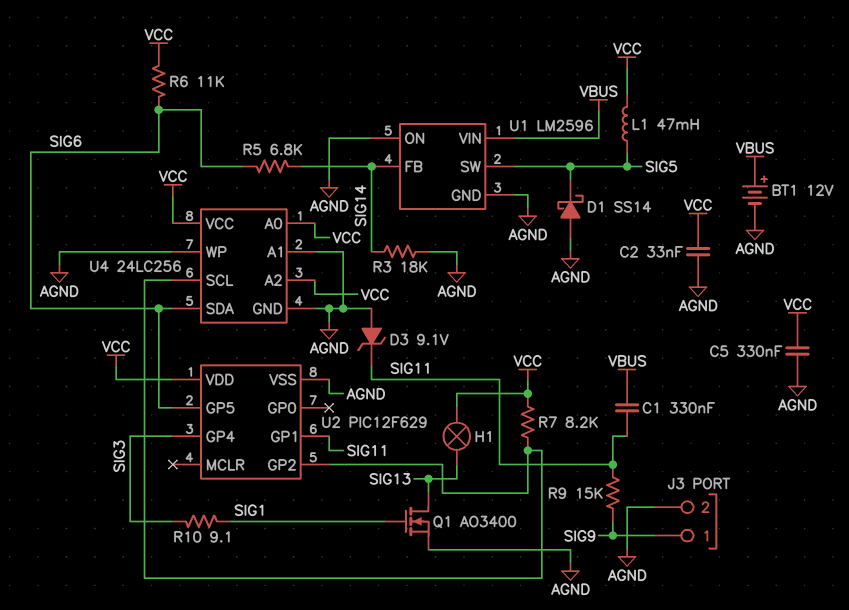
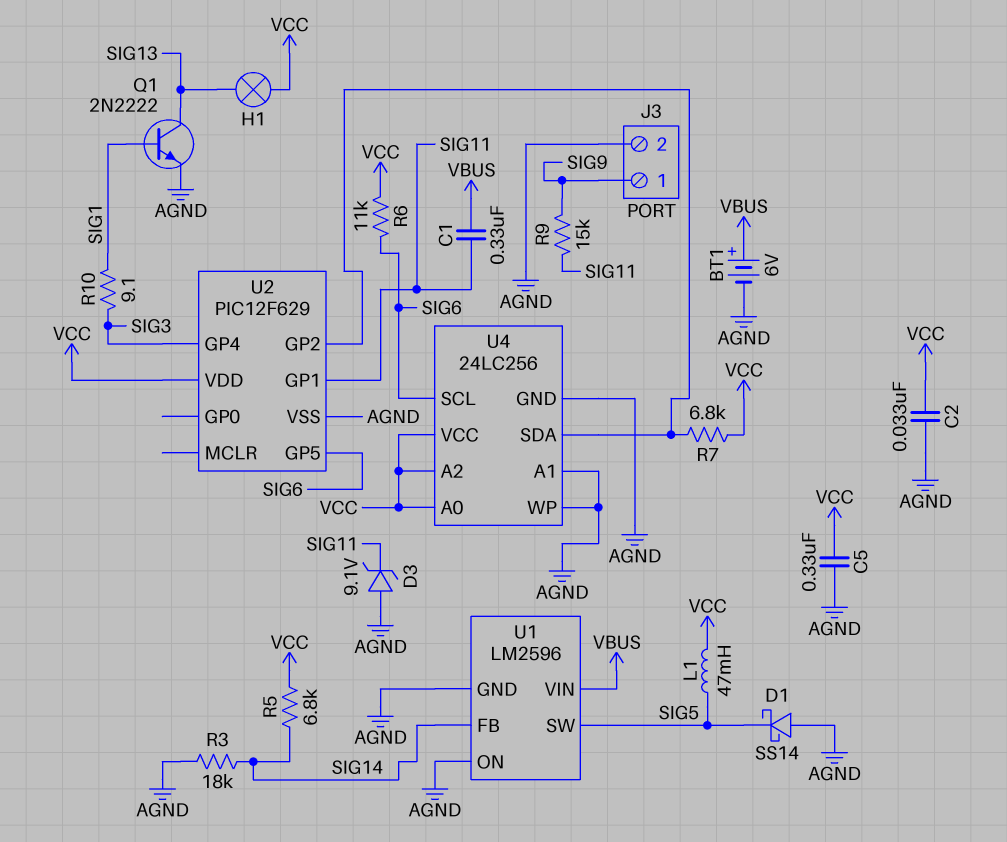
BT1: 12V (plus VBUS, minus AGND) -> 6V (plus VBUS, minus AGND)
Q1: NMOS AO3400 (G SIG1, D SIG13, S AGND) -> NPN 2N2222 (B SIG1, C SIG13, E AGND)
R5: 6.8k (SIG6, SIG14) -> 6.8k (SIG14, VCC)
R7: 8.2k (U2/GP2, VCC) -> 6.8k (U2/GP2, VCC)
U4 pin SCL: U2/GP2 -> SIG6
U4 pin SDA: SIG6 -> U2/GP2

